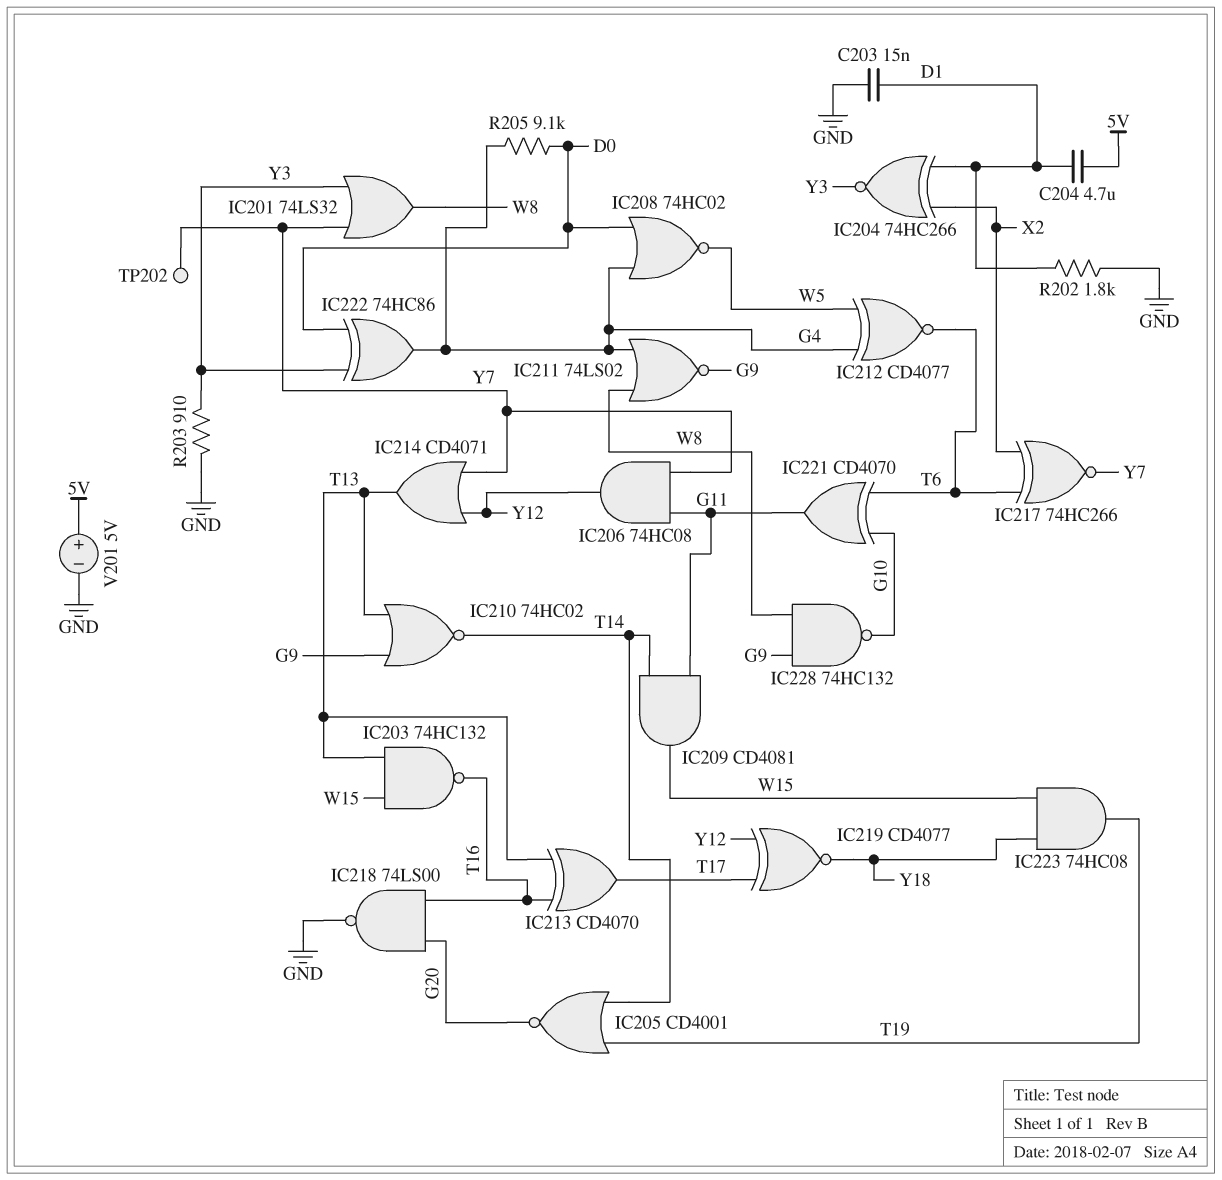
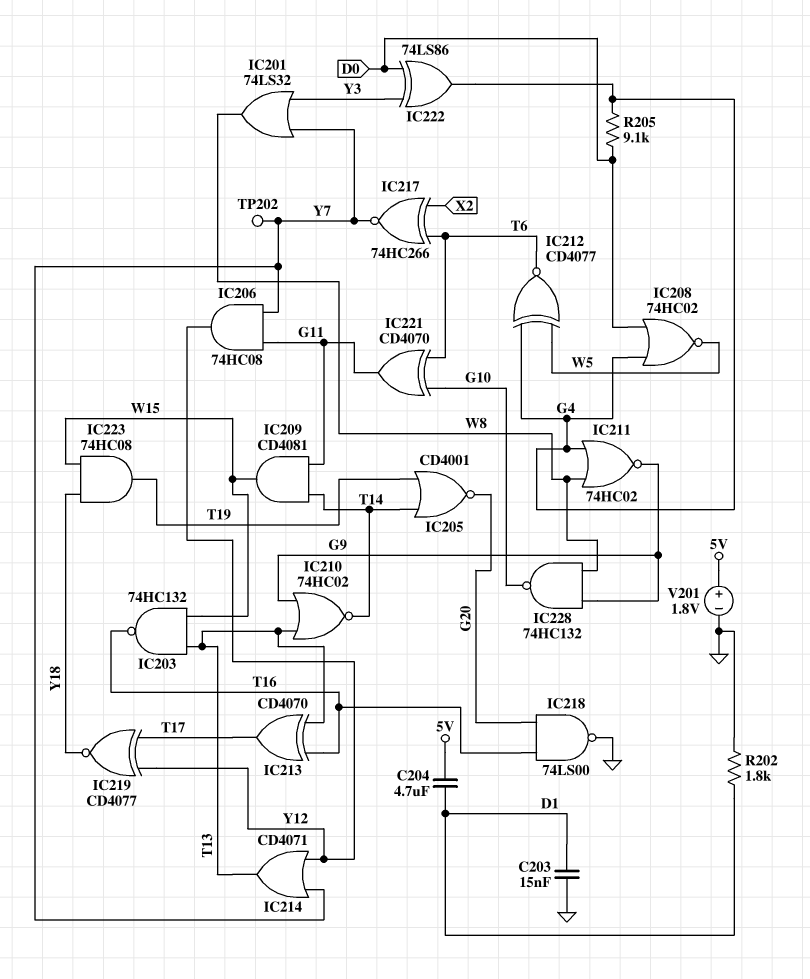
IC204: XNOR 74HC266 (in D1, in X2, out Y3) -> none
IC211: NOR 74LS02 (in G4, in W8, out G9) -> NOR 74HC02 (in G4, in W8, out G9)
IC222: XOR 74HC86 (in D0, in Y3, out G4) -> XOR 74LS86 (in D0, in Y3, out G4)
R203: 910 (GND, Y3) -> none
V201: 5V (plus 5V, minus GND) -> 1.8V (plus 5V, minus GND)

